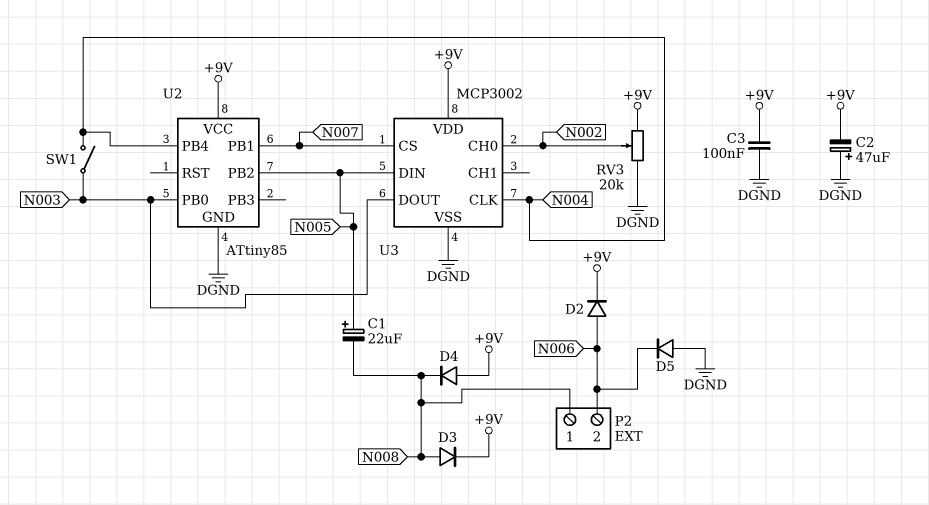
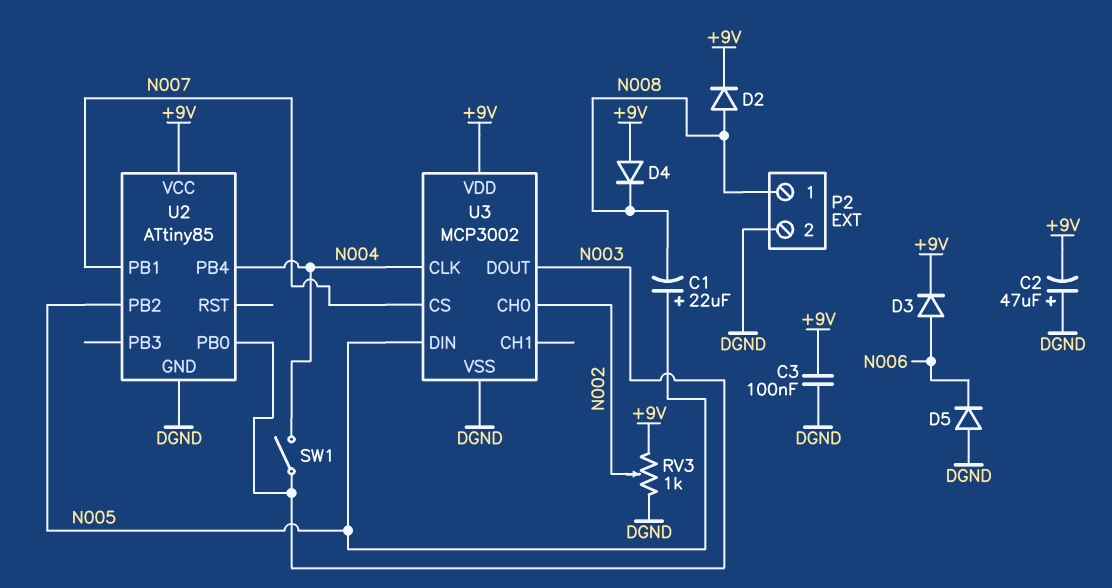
D2: diode (A N006, K +9V) -> diode (A N008, K +9V)
D3: diode (A N008, K +9V) -> diode (A N006, K +9V)
P2 pin 2: N006 -> DGND
RV3: 20k (+9V, DGND, wiper N002) -> 1k (+9V, DGND, wiper N002)

